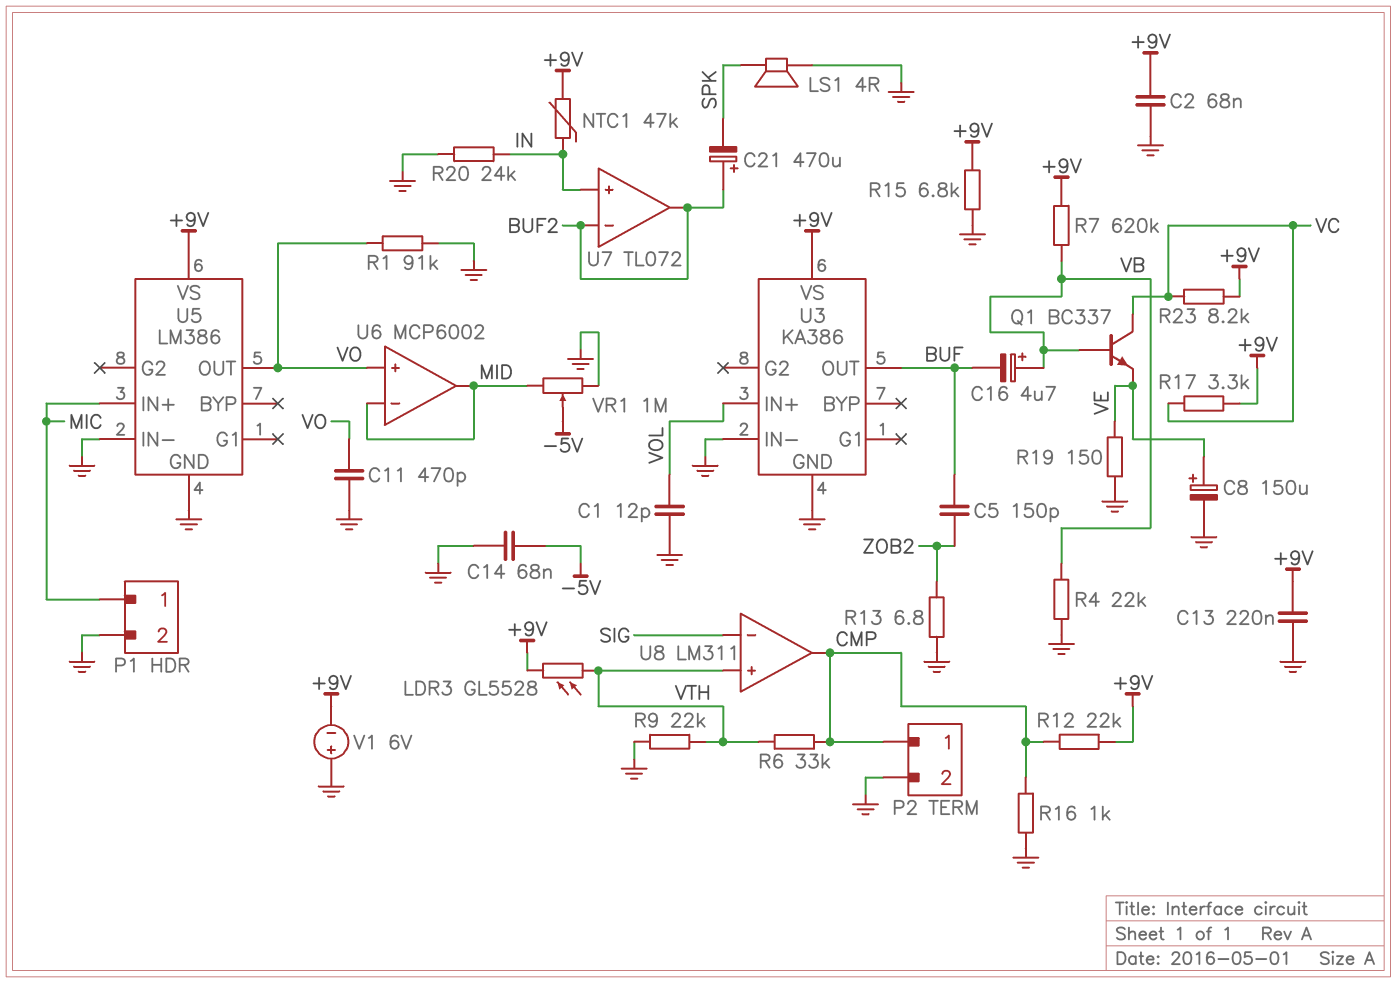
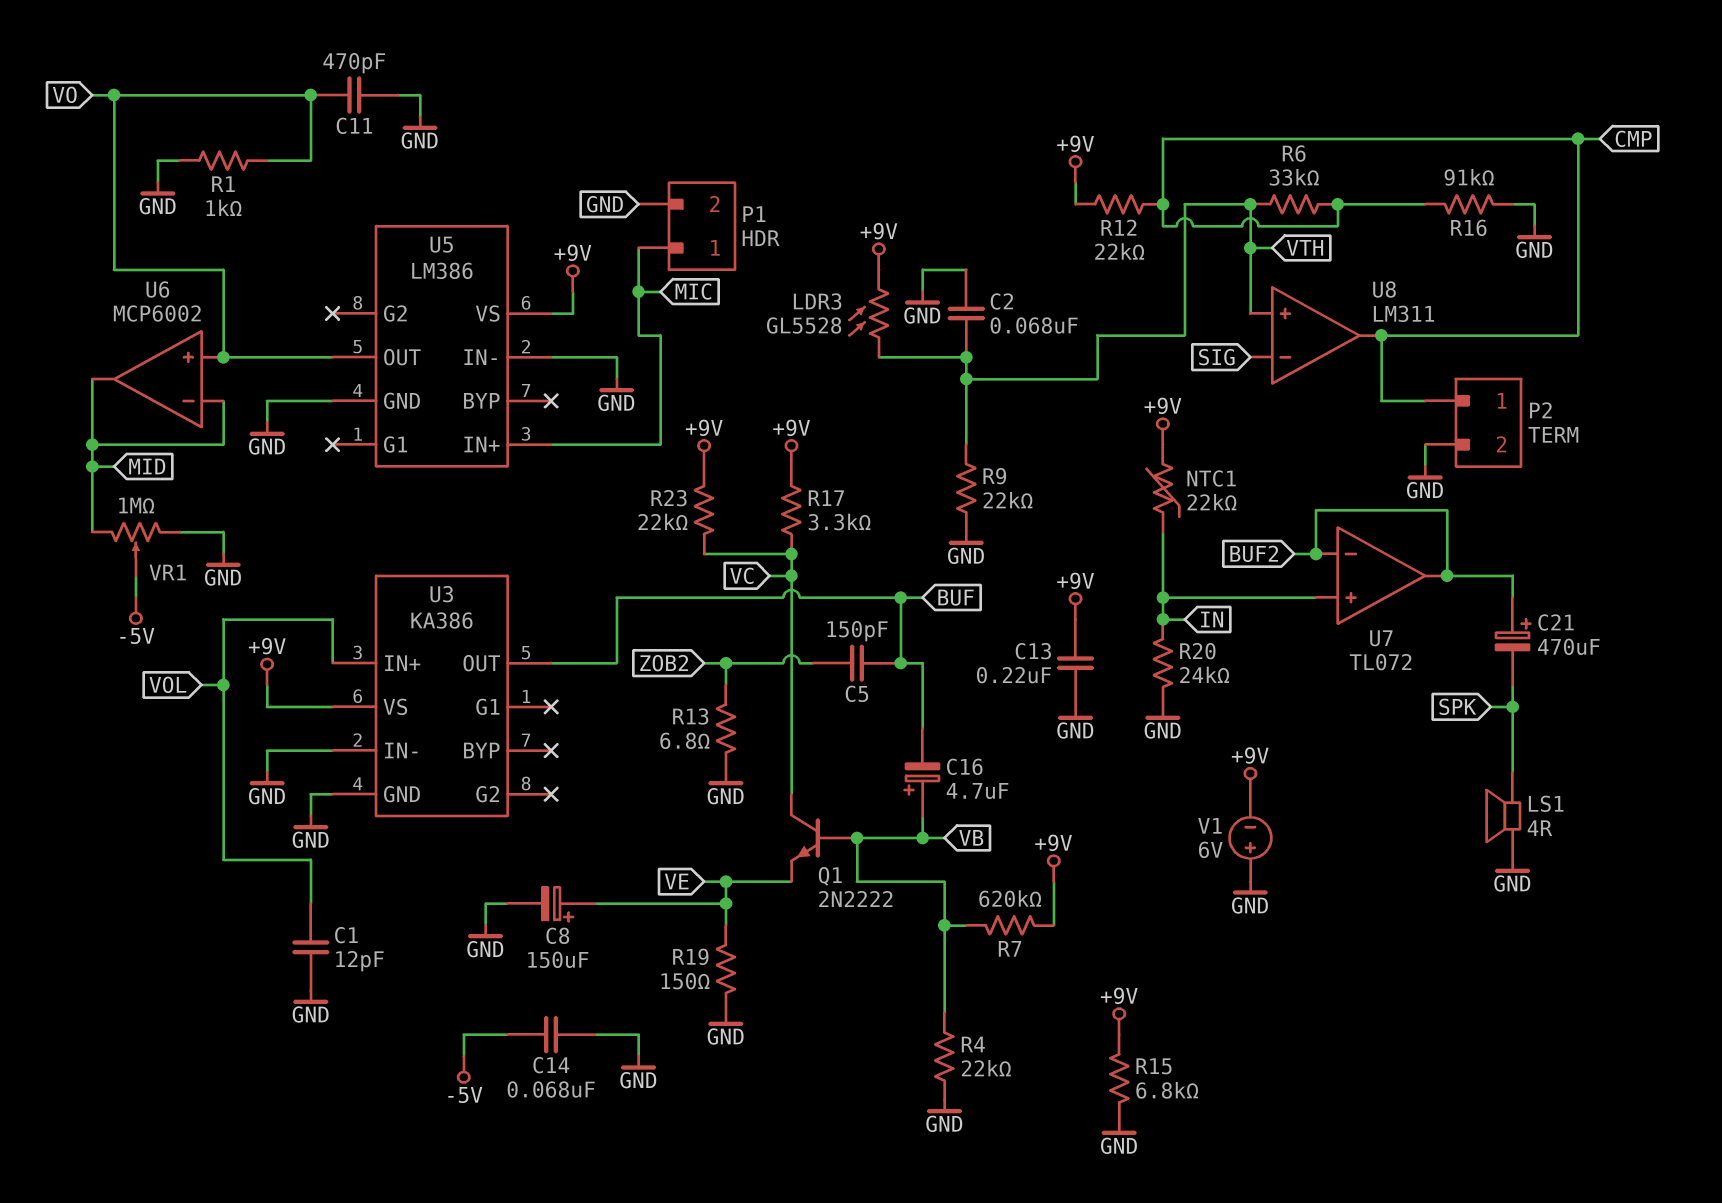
C2: 68nF (+9V, GND) -> 68nF (GND, VTH)
NTC1: 47k (+9V, IN) -> 22k (+9V, IN)
Q1: NPN BC337 (B VB, C VC, E VE) -> NPN 2N2222 (B VB, C VC, E VE)
R1: 91k (GND, VO) -> 1k (GND, VO)
R16: 1k (CMP, GND) -> 91k (CMP, GND)
R23: 8.2k (+9V, VC) -> 22k (+9V, VC)

